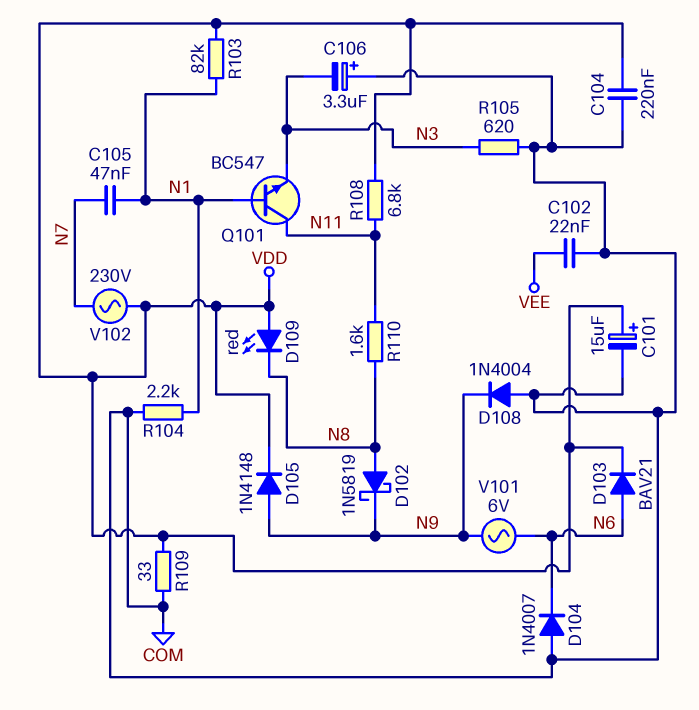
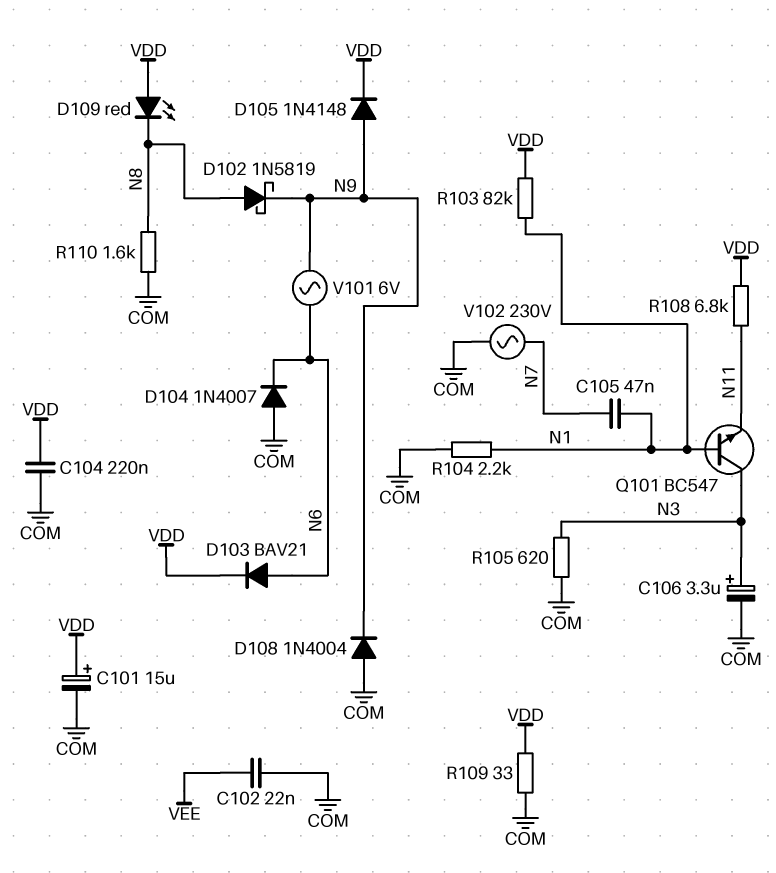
C106: 3.3uF (plus COM, minus N3) -> 3.3uF (plus N3, minus COM)
Q101: NPN BC547 (B N1, C N11, E N3) -> NPN BC547 (B N1, C N3, E N11)
R110: 1.6k (N8, N11) -> 1.6k (COM, N8)
V102: AC 230V (N7, VDD) -> AC 230V (COM, N7)

